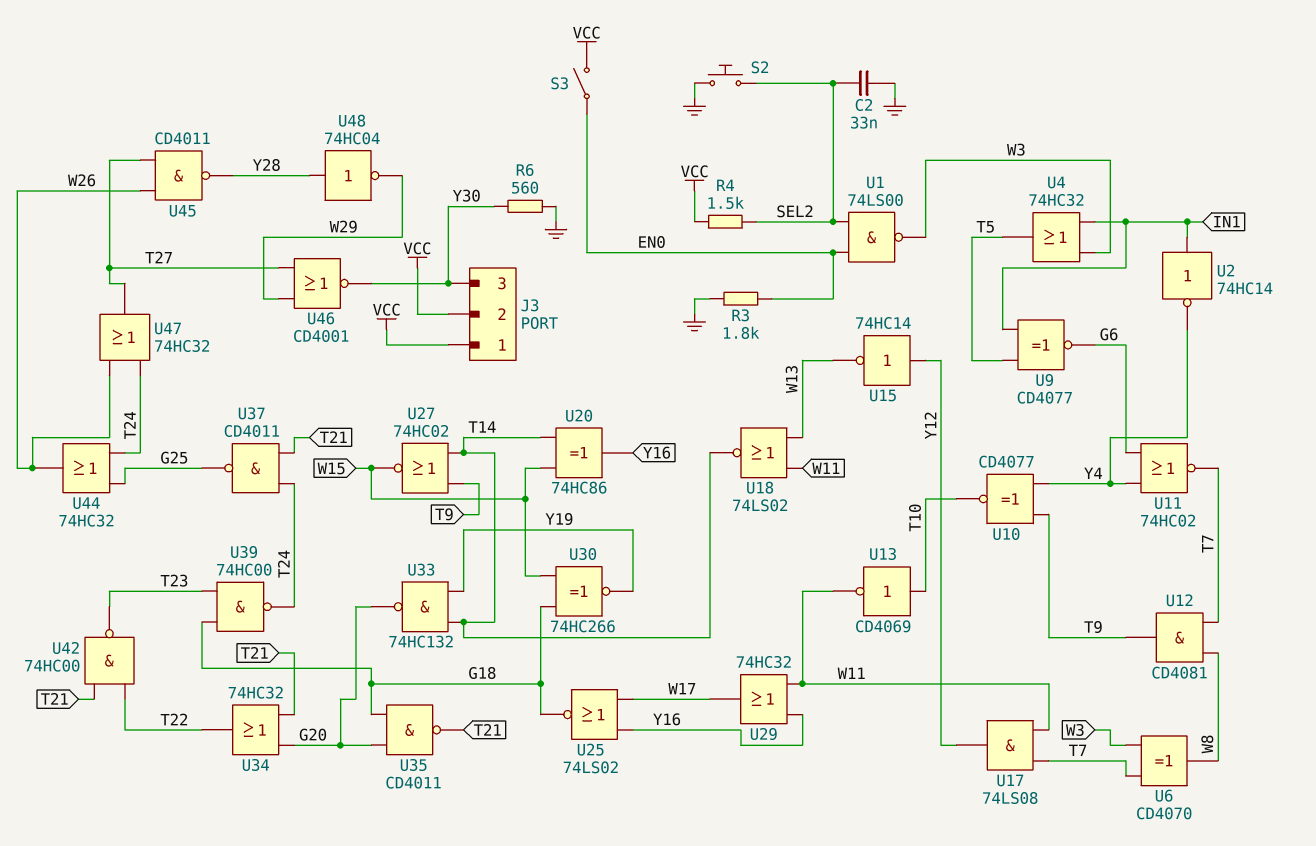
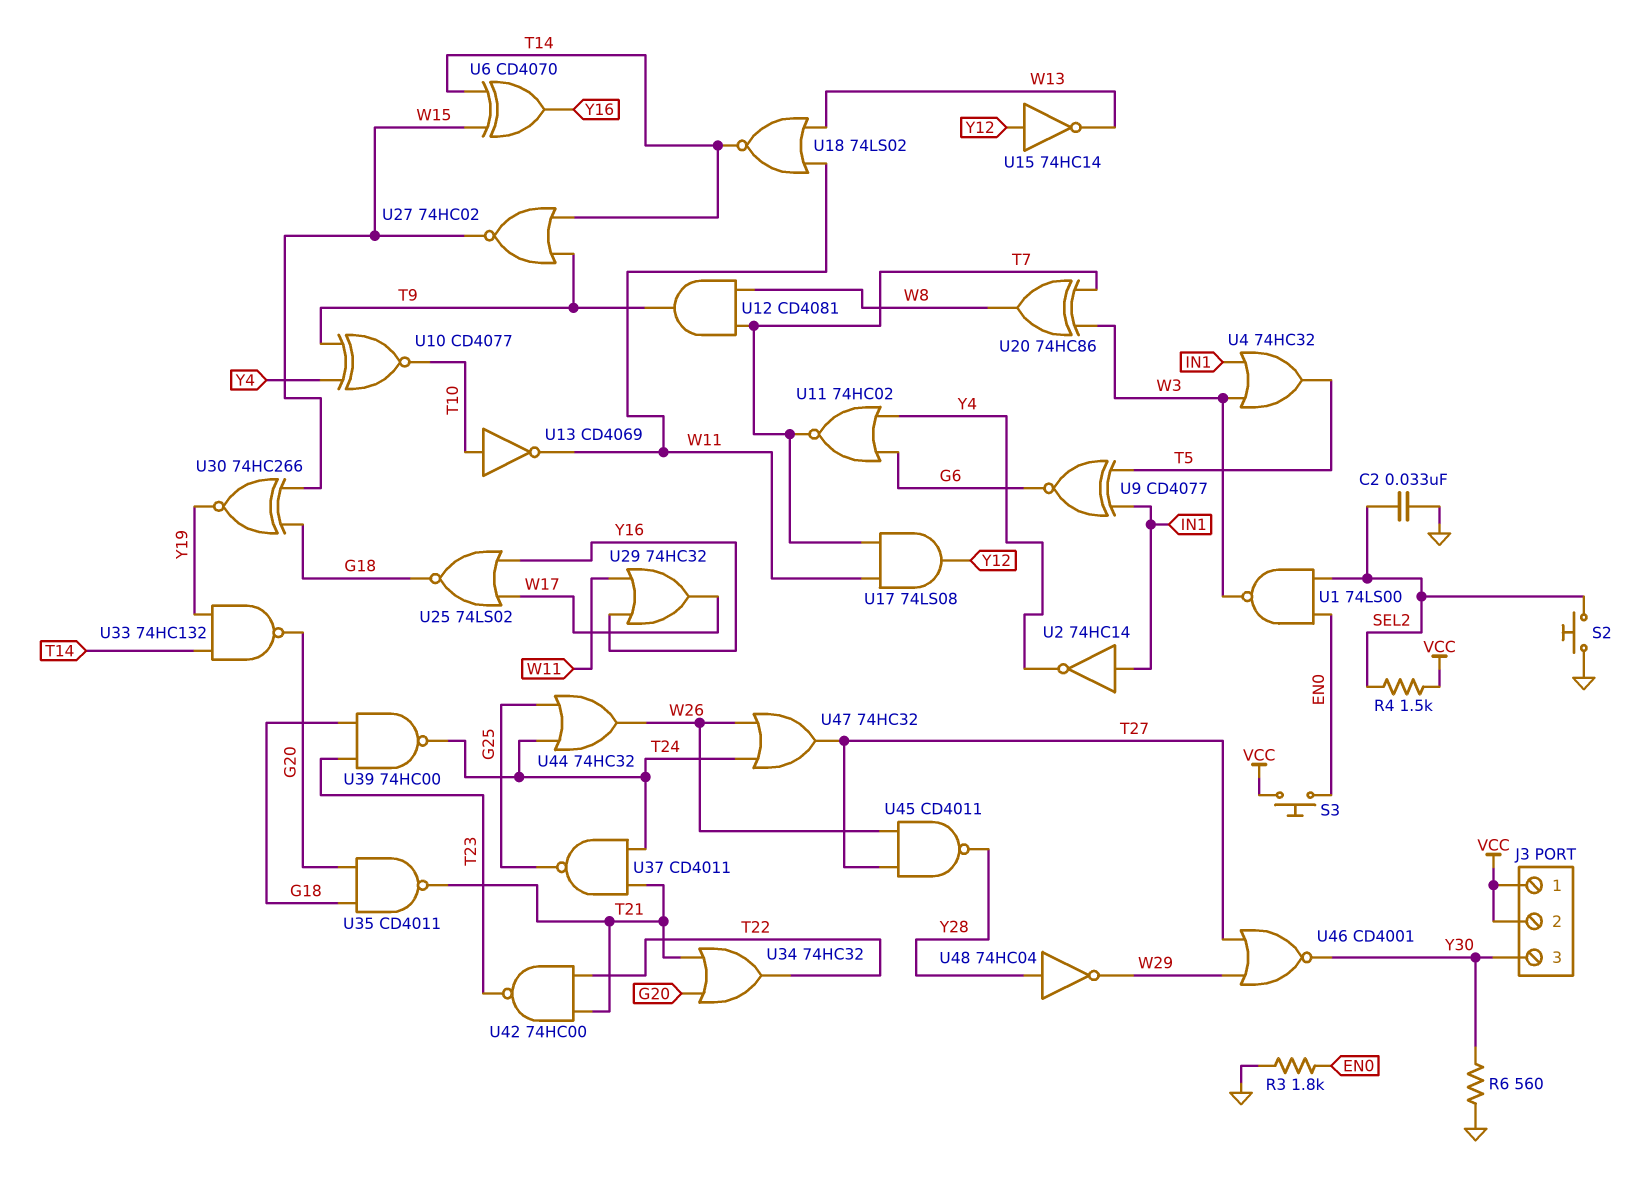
S3: switch (EN0, VCC) -> button (EN0, VCC)
U6: XOR CD4070 (in T7, in W3, out W8) -> XOR CD4070 (in T14, in W15, out Y16)
U20: XOR 74HC86 (in T14, in W15, out Y16) -> XOR 74HC86 (in T7, in W3, out W8)

